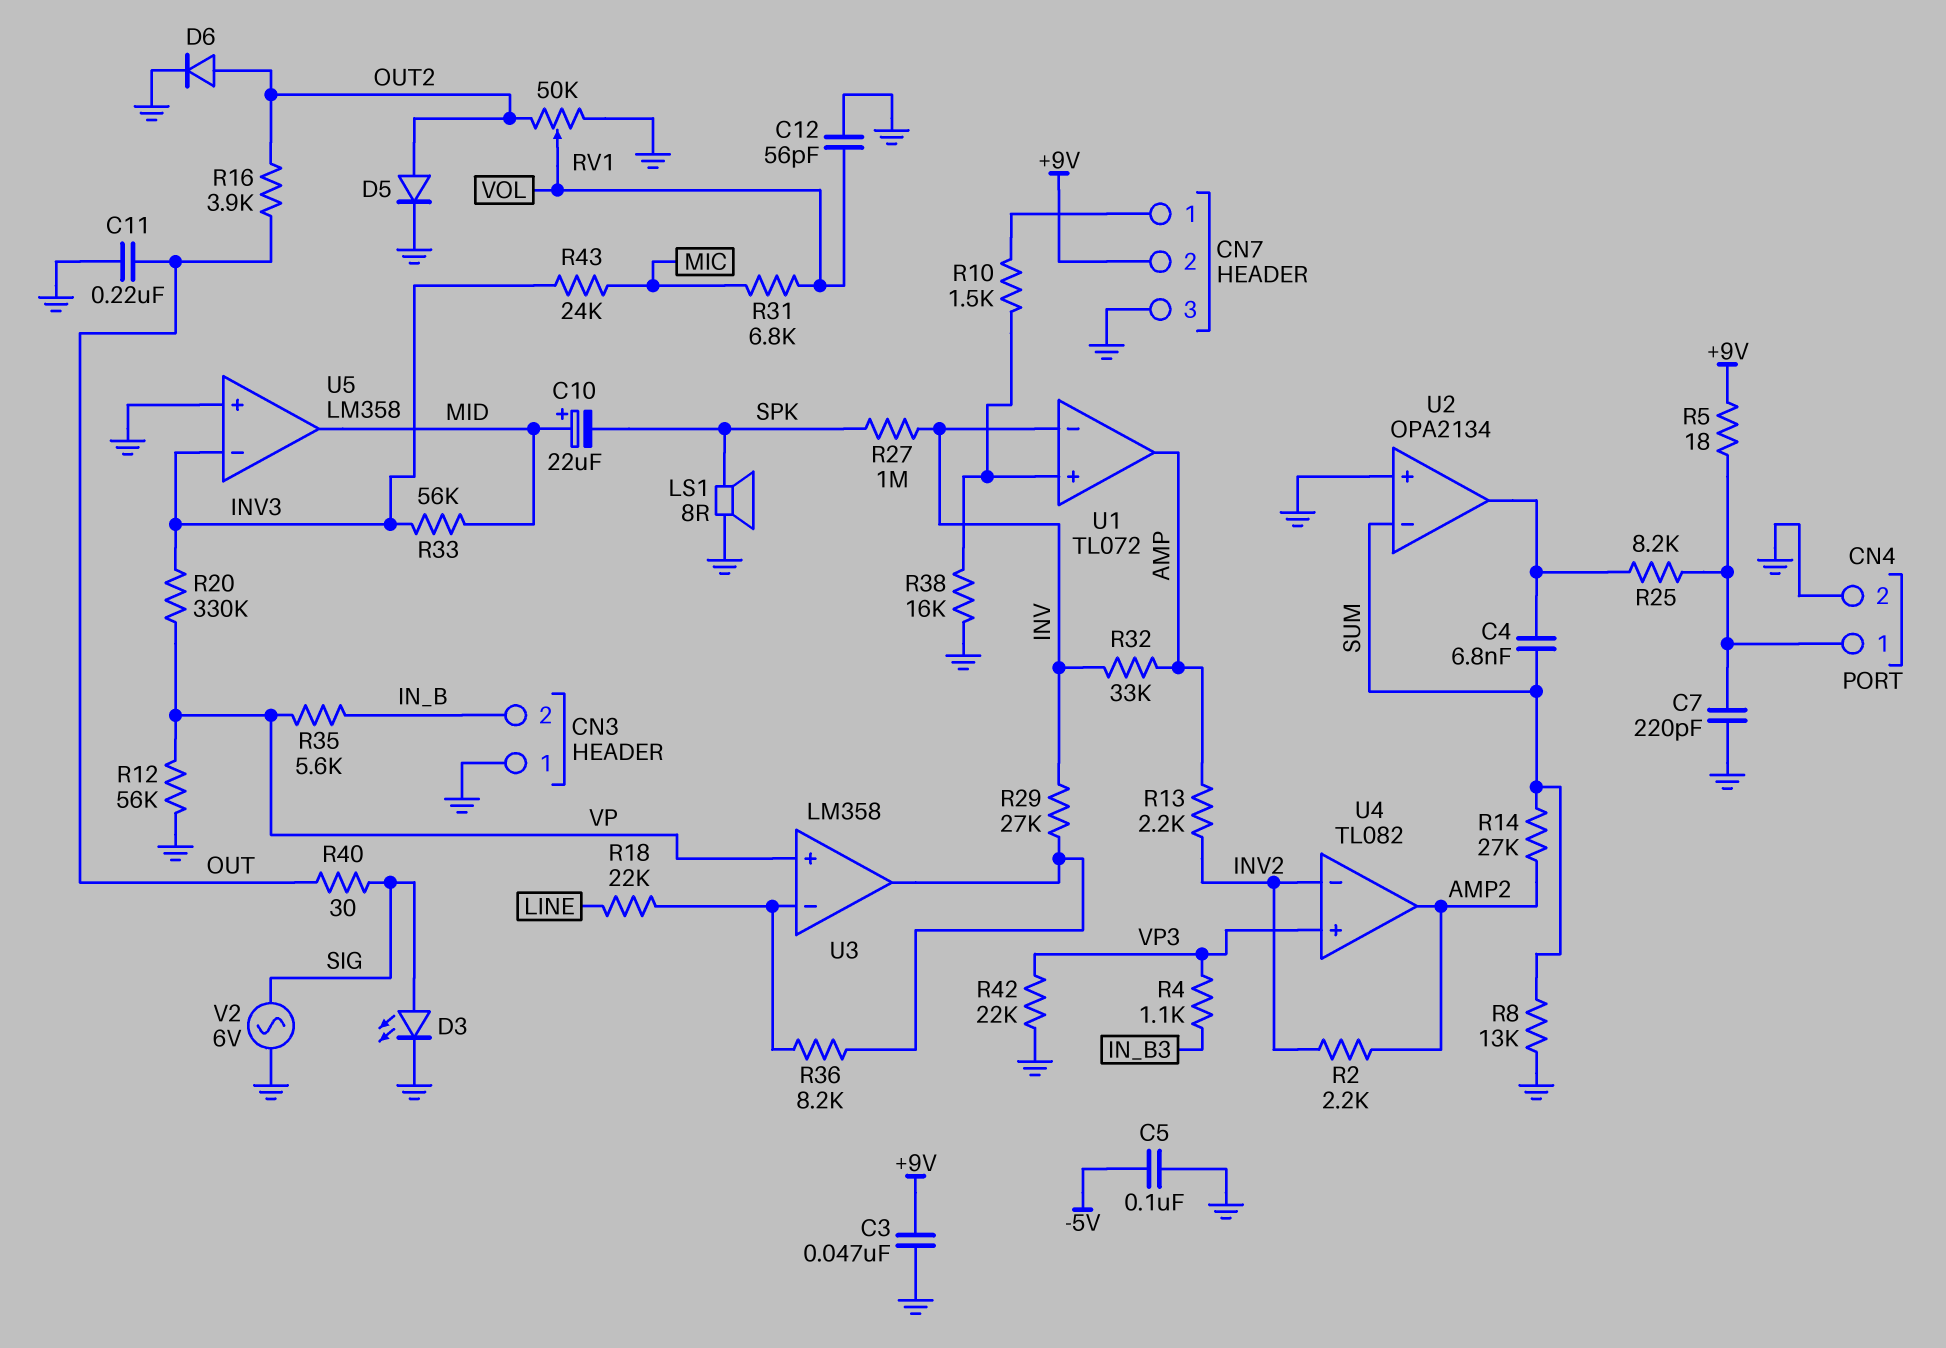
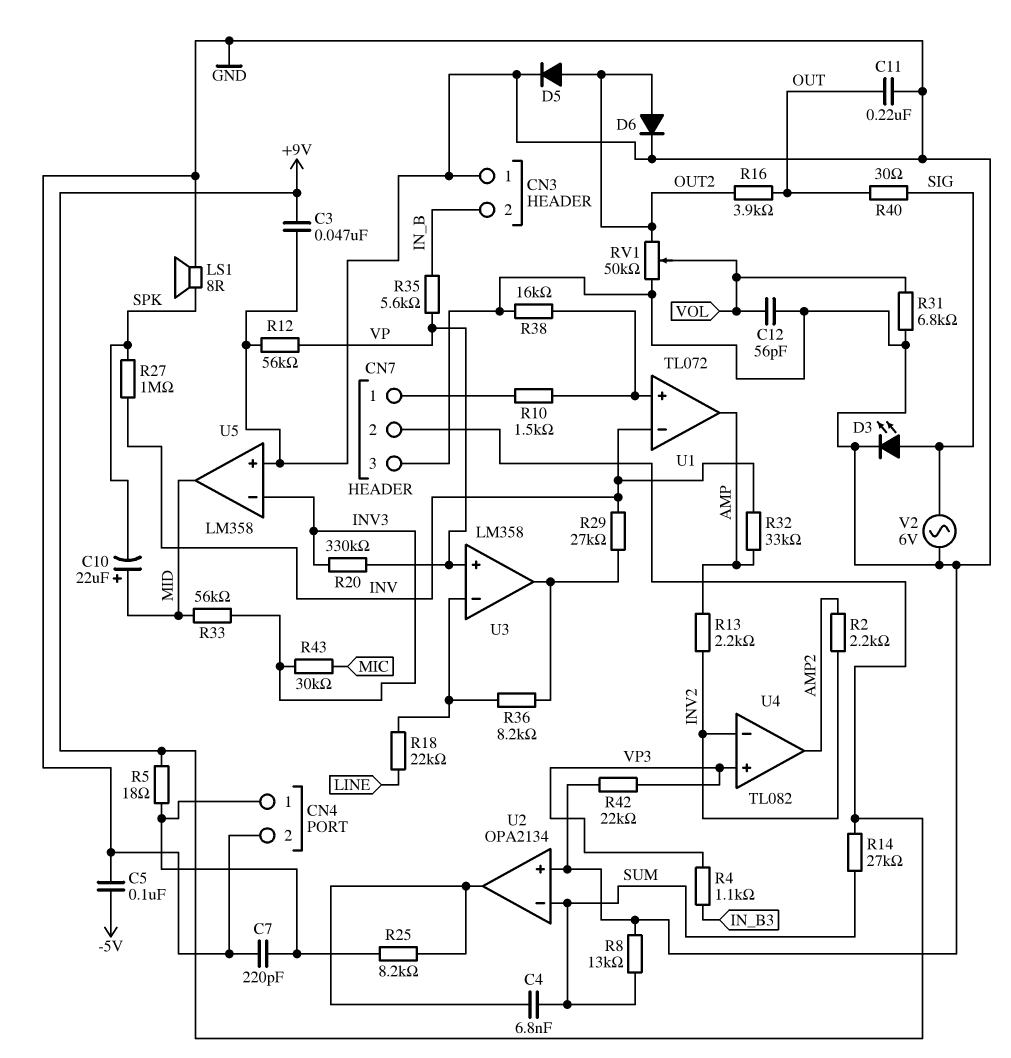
R14: 27k (AMP2, SUM) -> 27k (+9V, SUM)
R31: 6.8k (MIC, VOL) -> 6.8k (GND, VOL)
R43: 24k (INV3, MIC) -> 30k (INV3, MIC)

